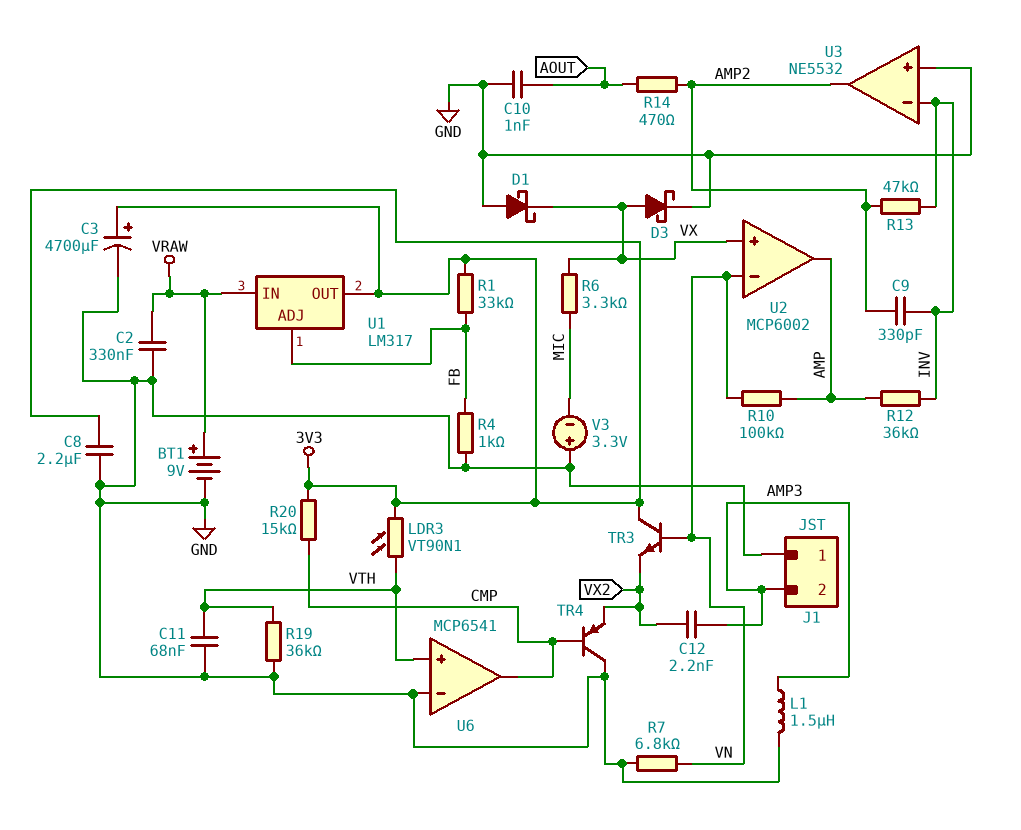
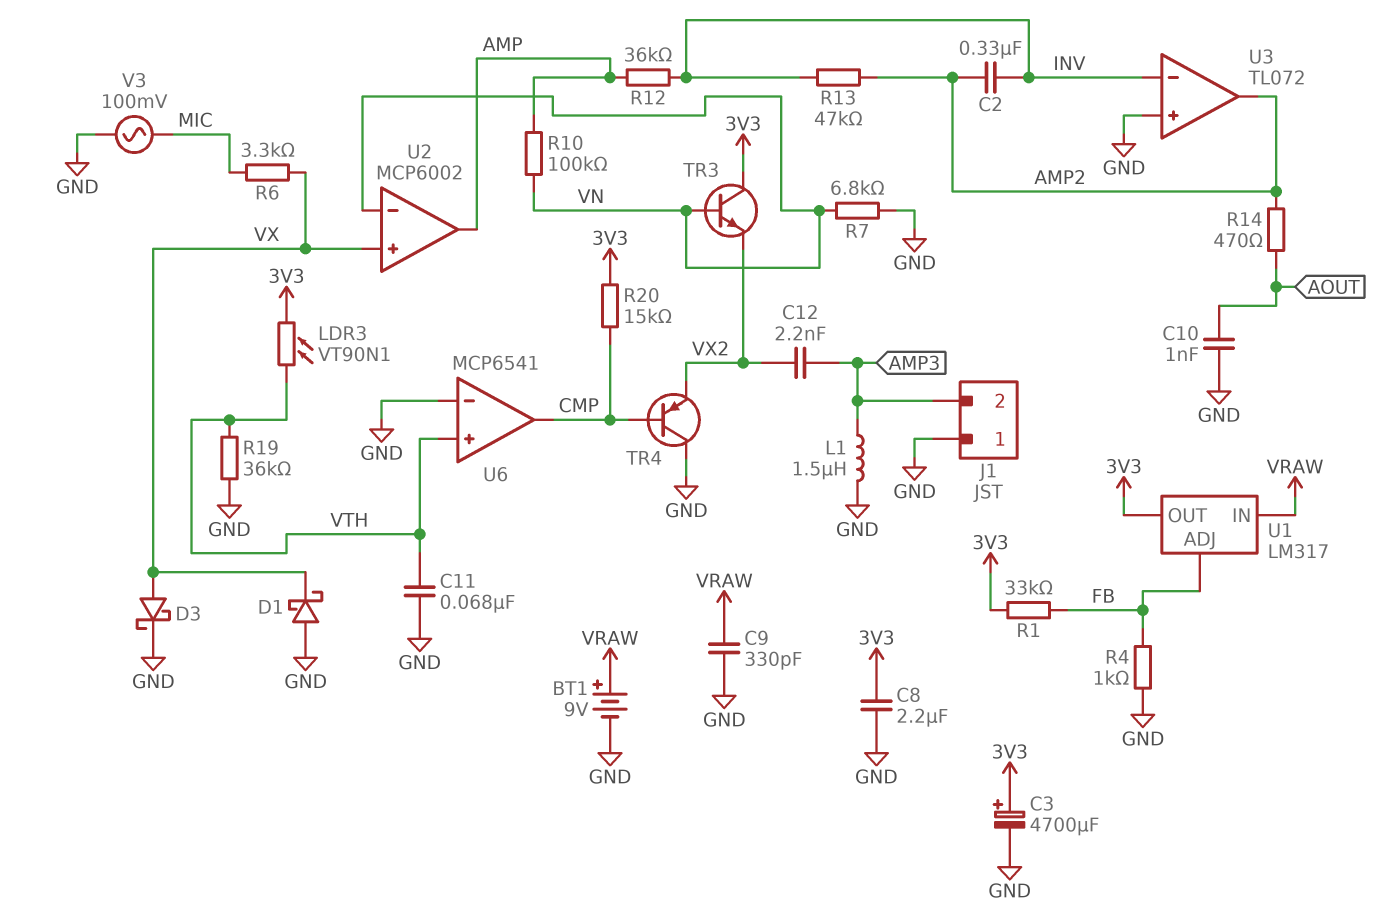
C2: 330nF (GND, VRAW) -> 330nF (AMP2, INV)
C9: 330pF (AMP2, INV) -> 330pF (GND, VRAW)
U3: NE5532 -> TL072
V3: 3.3V (plus GND, minus MIC) -> AC 100mV (GND, MIC)

